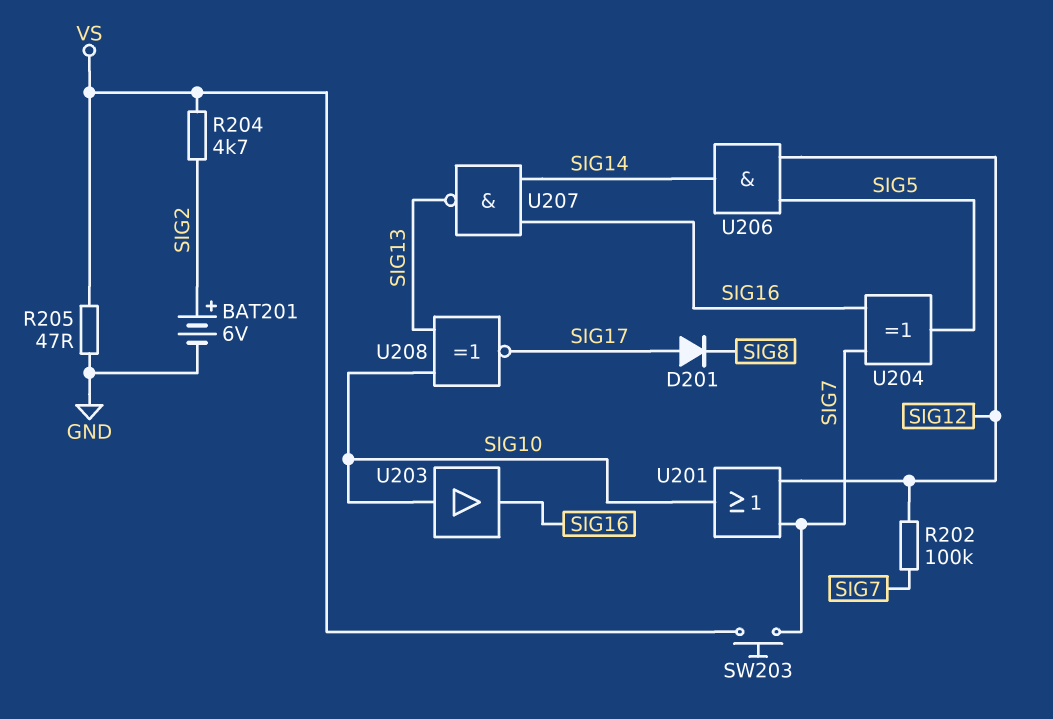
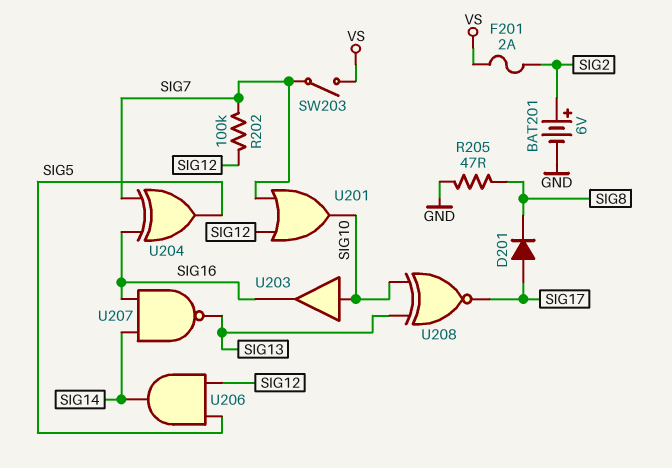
F201: none -> 2A (SIG2, VS)
R204: 4.7k (SIG2, VS) -> none
R205: 47 (GND, VS) -> 47 (GND, SIG8)
SW203: button (SIG7, VS) -> switch (SIG7, VS)

